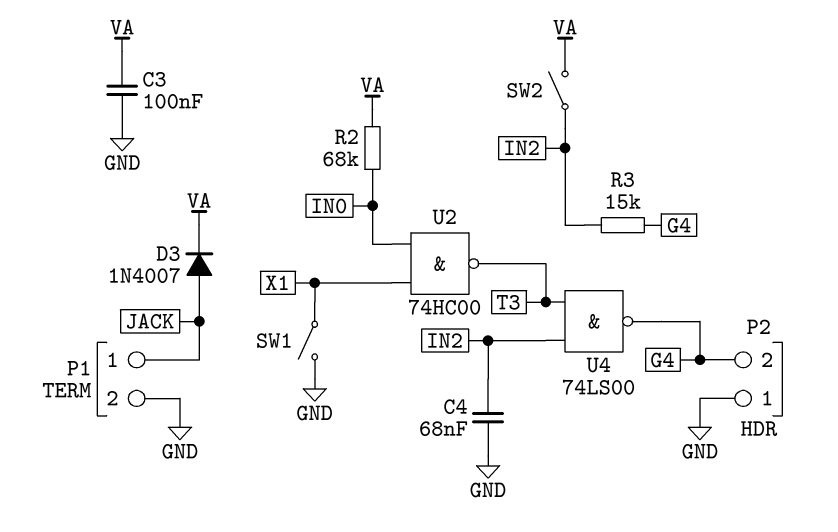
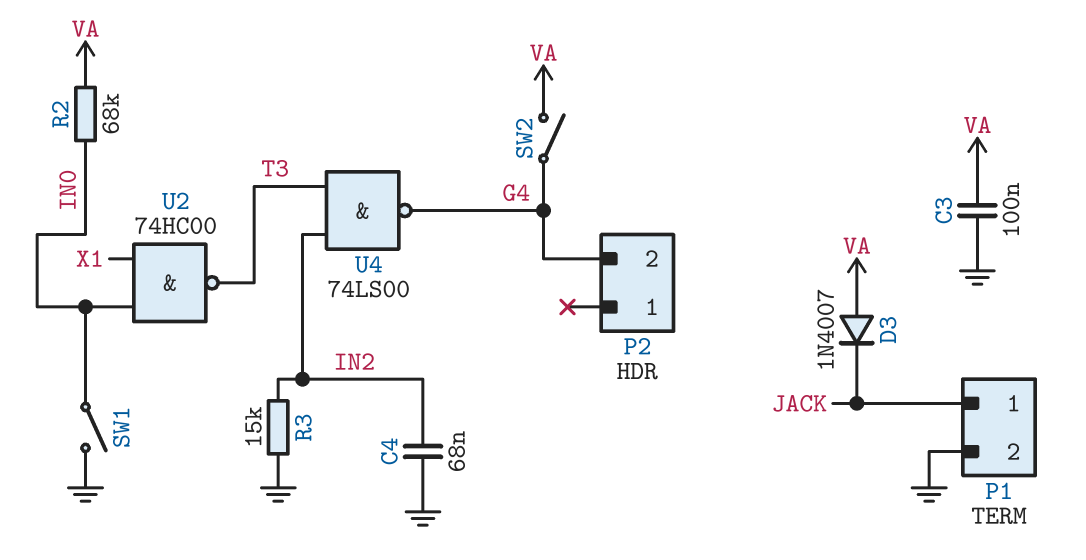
D3: diode 1N4007 (A JACK, K VA) -> diode 1N4007 (A VA, K JACK)
P2 pin 1: GND -> none
R3: 15k (G4, IN2) -> 15k (GND, IN2)
SW1: switch (GND, X1) -> switch (GND, IN0)
SW2: switch (IN2, VA) -> switch (G4, VA)

